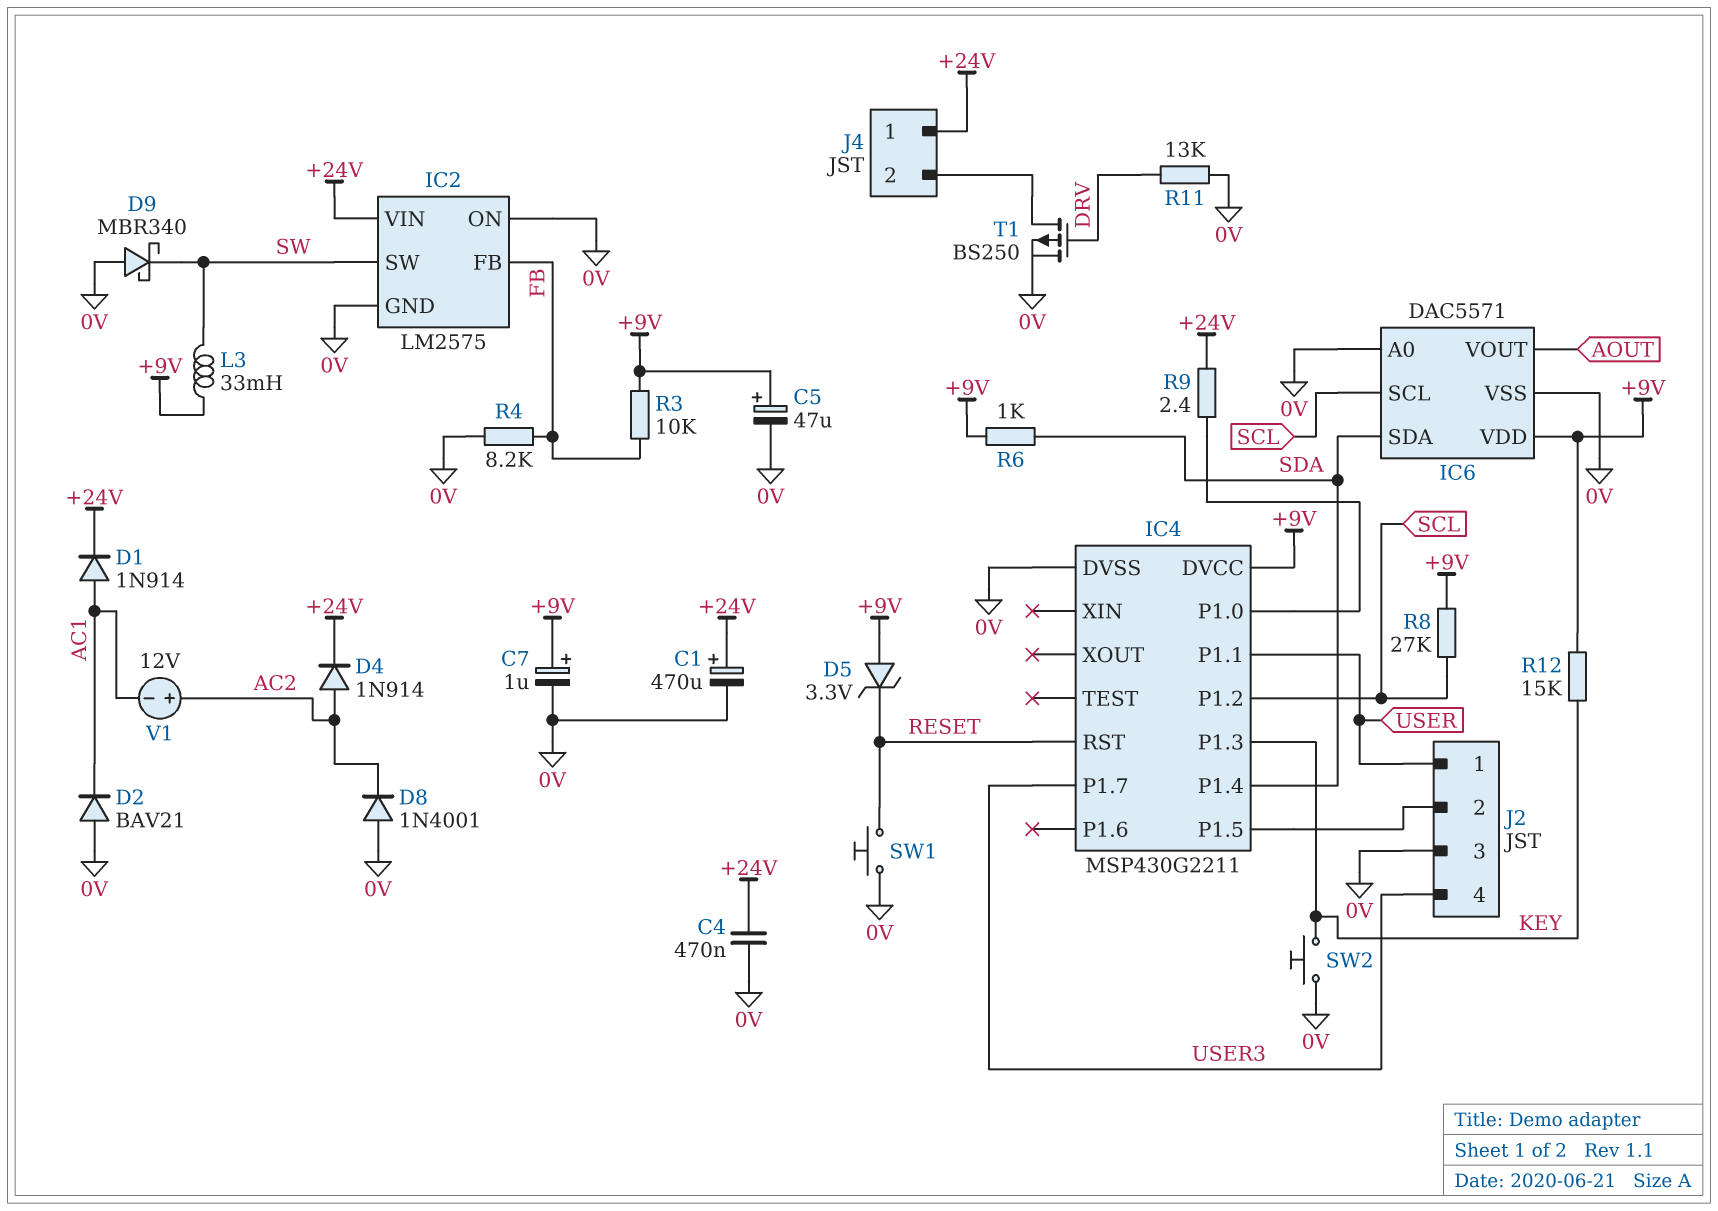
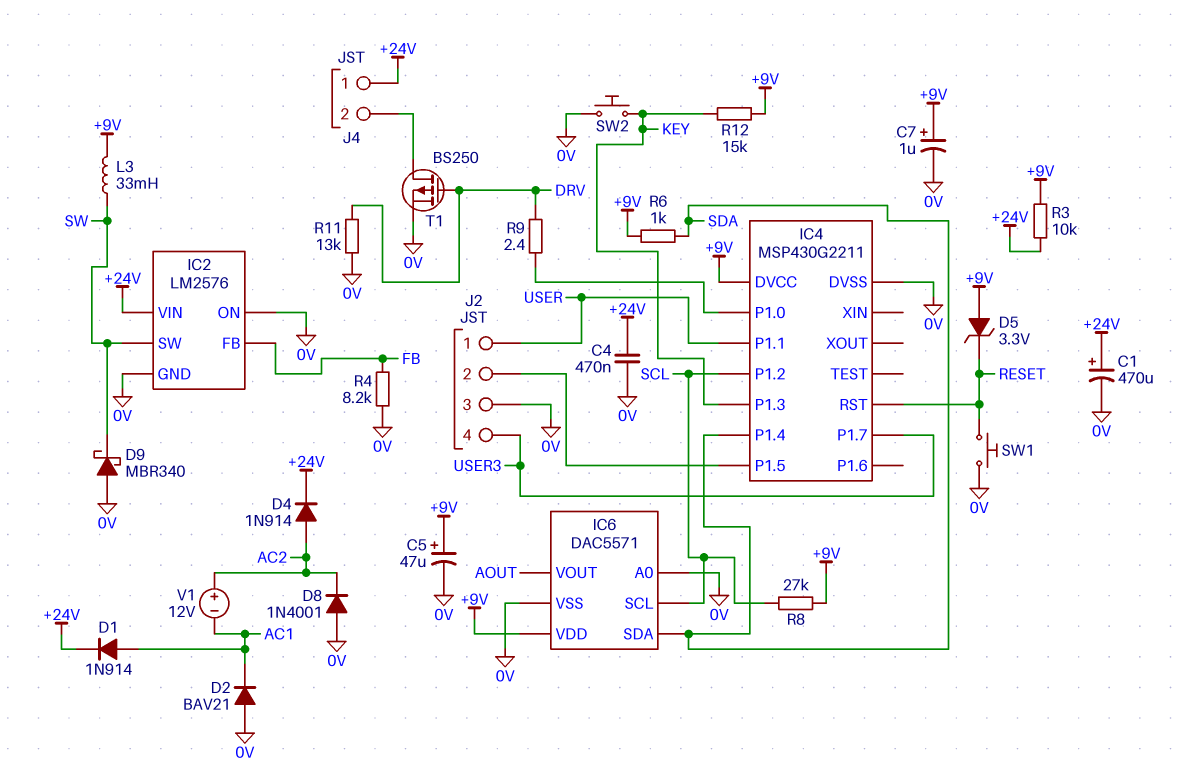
IC2: LM2575 -> LM2576
R3: 10k (+9V, FB) -> 10k (+9V, +24V)
R9: 2.4 (+24V, IC4/P1.0) -> 2.4 (DRV, IC4/P1.0)

